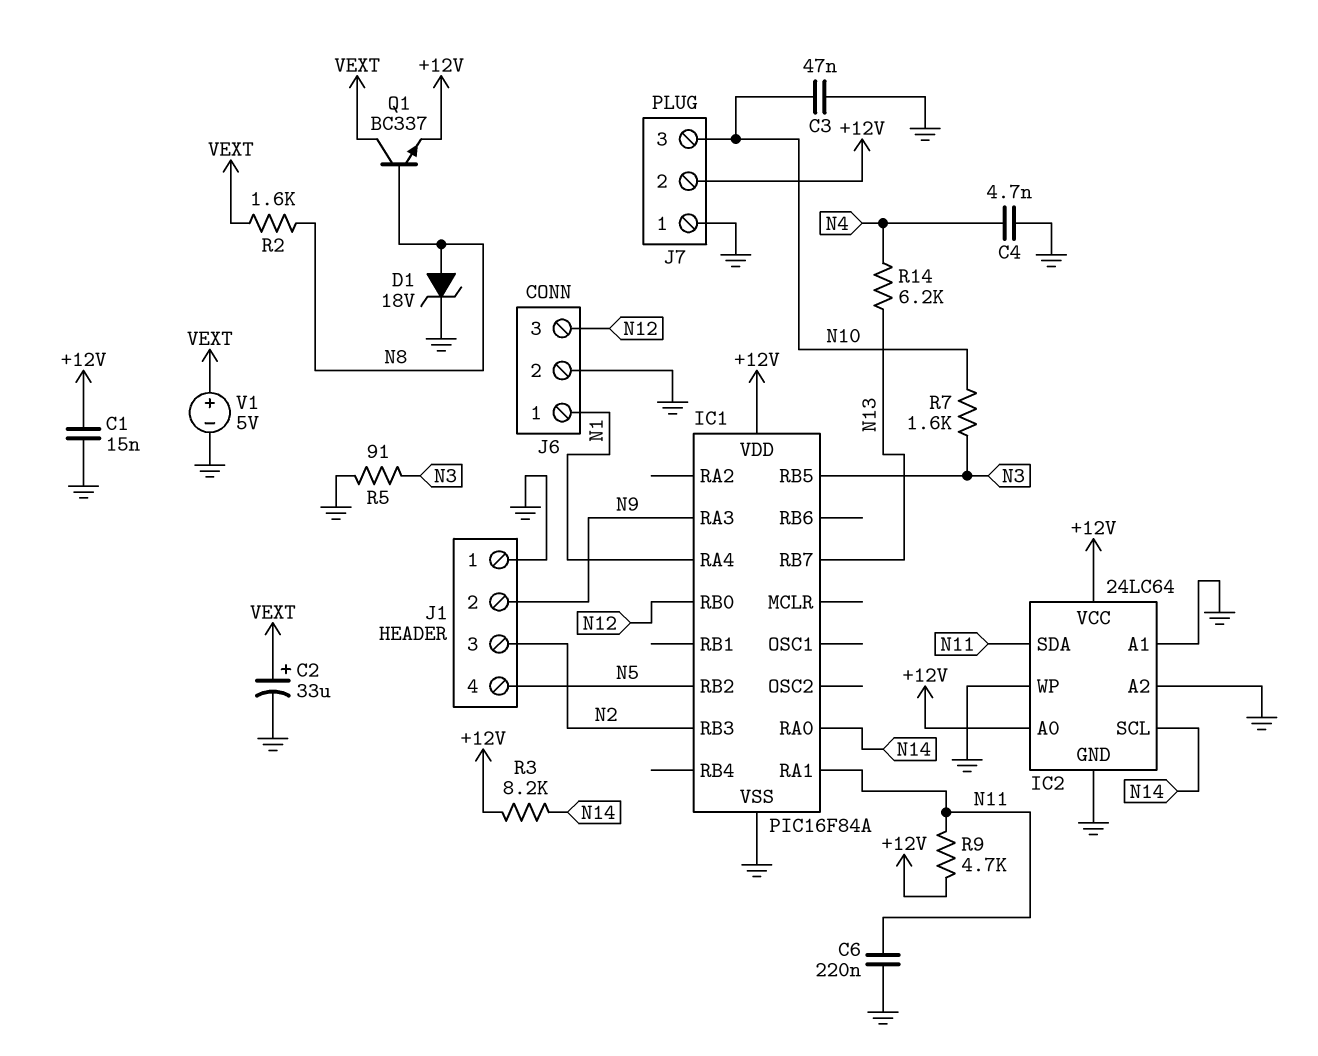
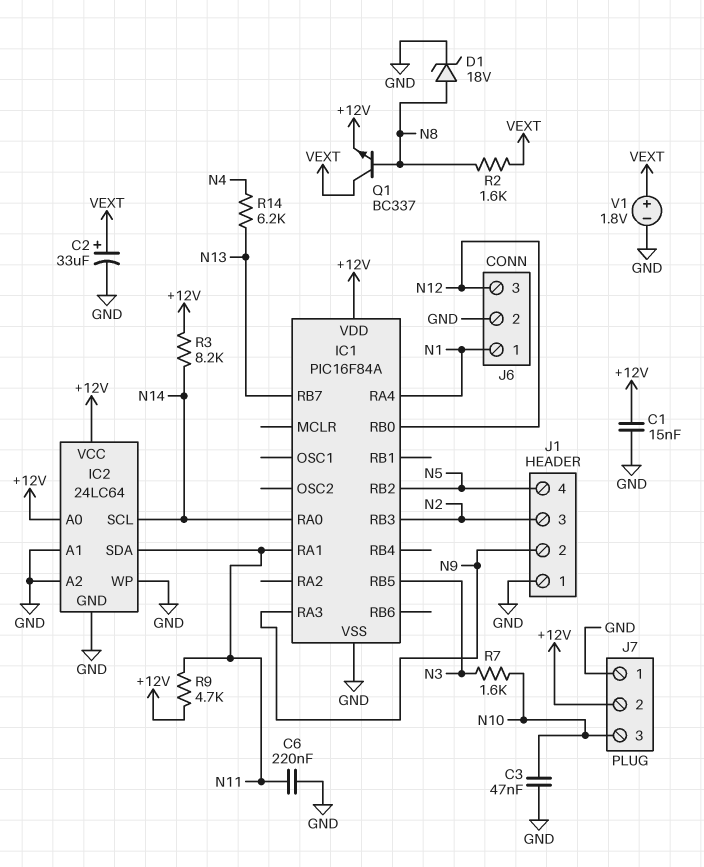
C4: 4.7nF (GND, N4) -> none
R5: 91 (GND, N3) -> none
V1: 5V (plus VEXT, minus GND) -> 1.8V (plus VEXT, minus GND)

